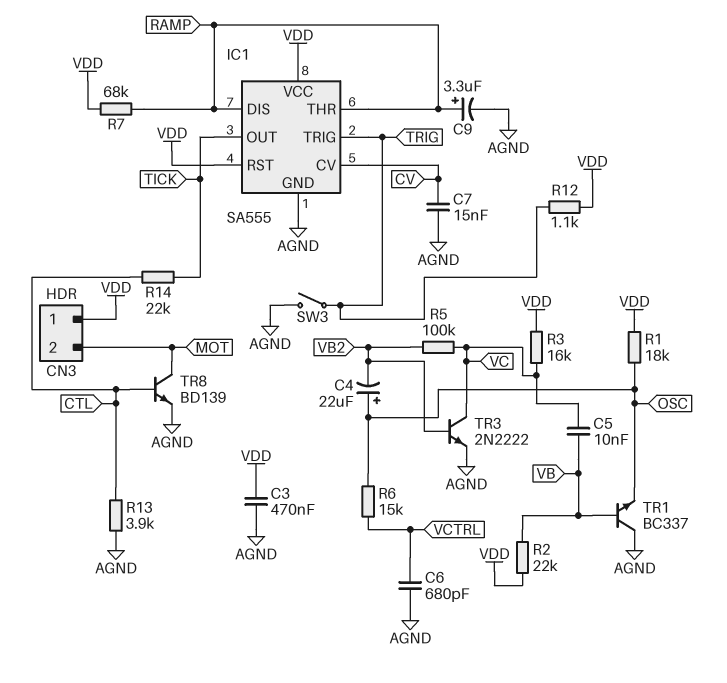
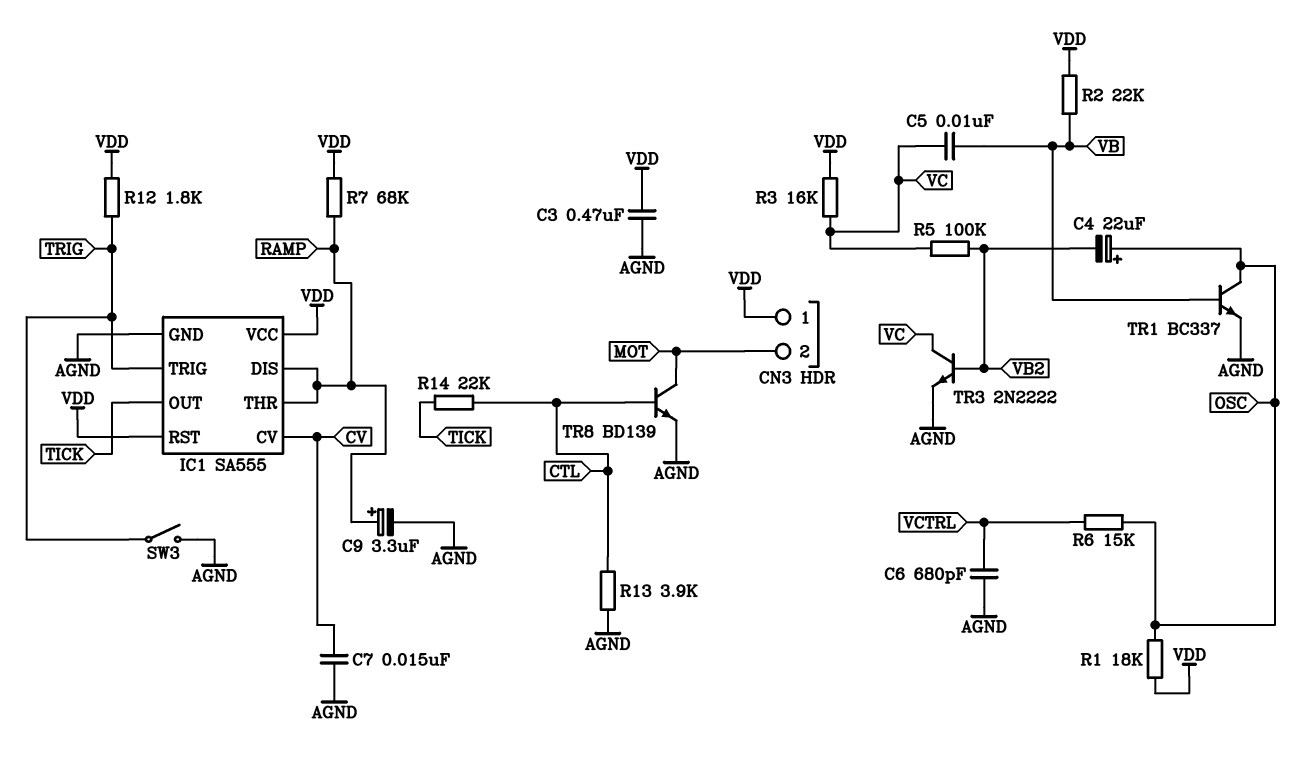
R12: 1.1k (TRIG, VDD) -> 1.8k (TRIG, VDD)
TR1: NPN BC337 (B VB, C AGND, E OSC) -> NPN BC337 (B VB, C OSC, E AGND)

